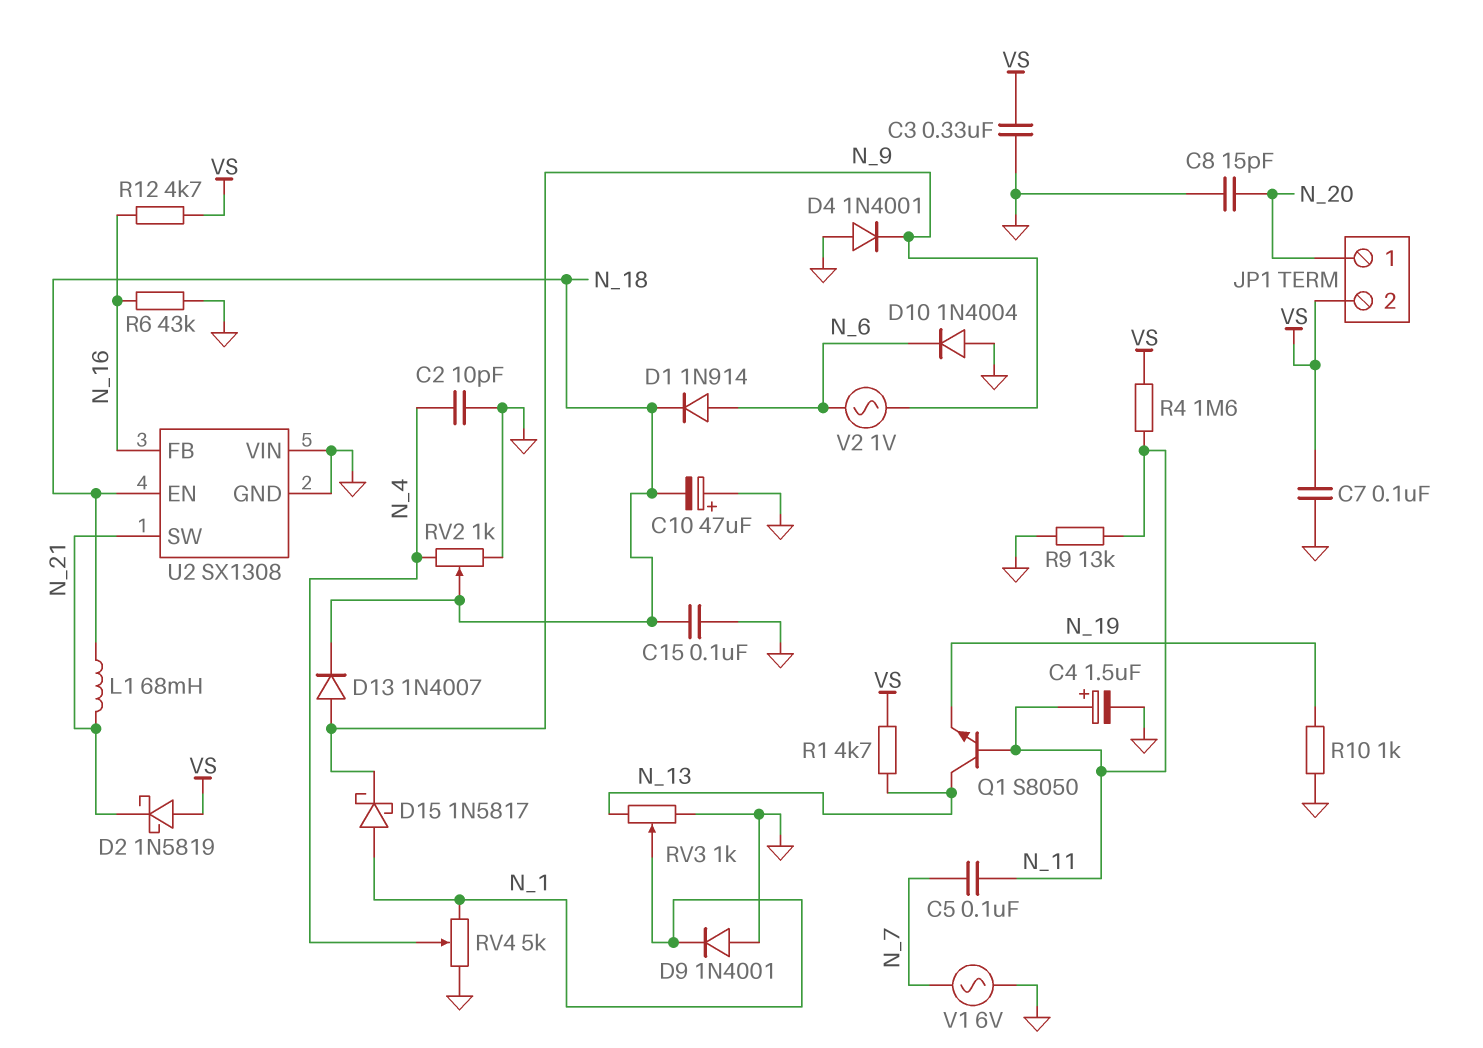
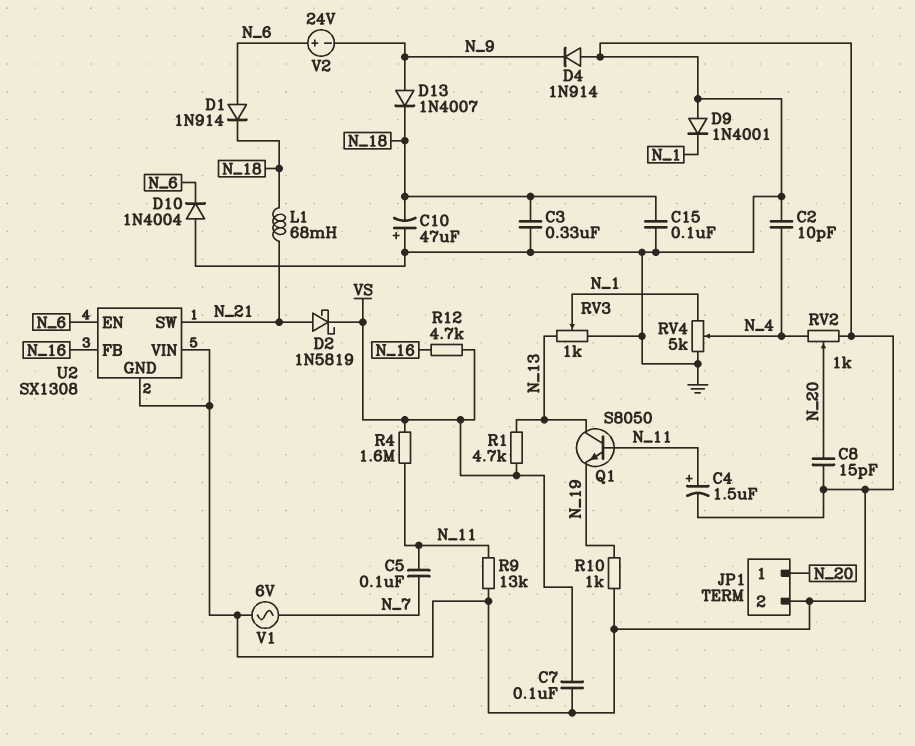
C3: 330nF (GND, VS) -> 330nF (GND, N_18)
D2: schottky 1N5819 (A VS, K N_21) -> schottky 1N5819 (A N_21, K VS)
D4: diode 1N4001 (A GND, K N_9) -> diode 1N914 (A GND, K N_9)
D15: schottky 1N5817 (A N_1, K N_9) -> none
JP1 pin 2: VS -> GND
R6: 43k (GND, N_16) -> none
RV2: 1k (GND, N_4, wiper N_18) -> 1k (GND, N_4, wiper N_20)
U2 pin EN: N_18 -> N_6
V2: AC 1V (N_6, N_9) -> 24V (plus N_6, minus N_9)

